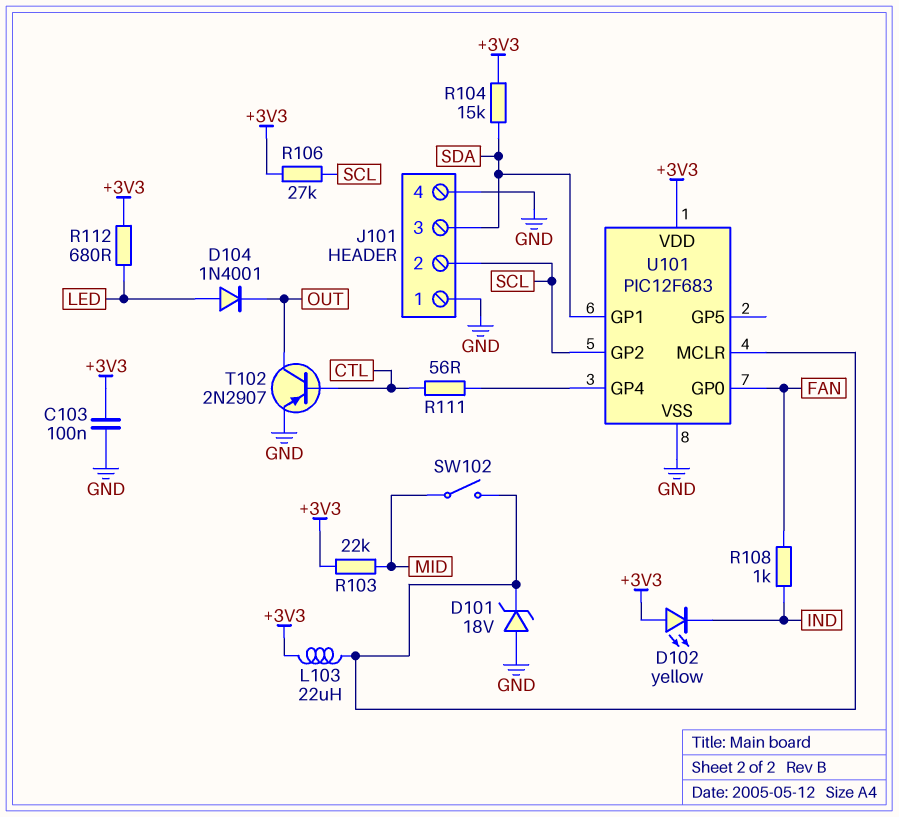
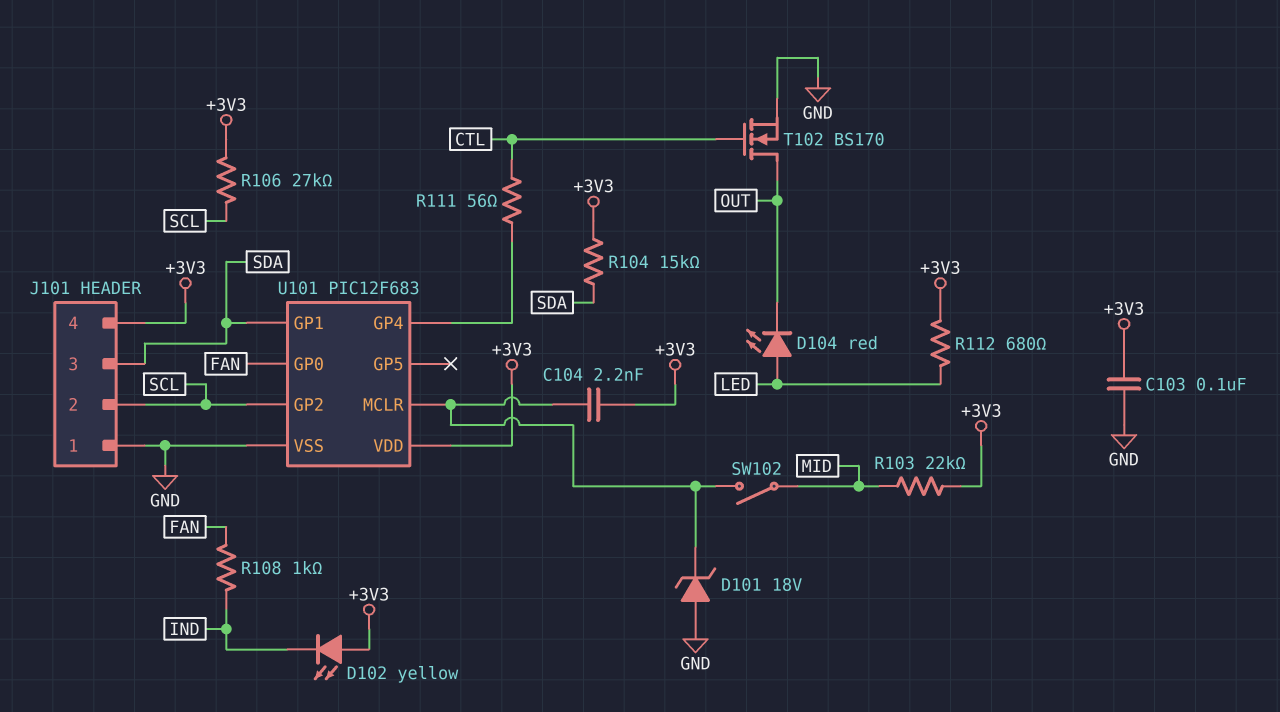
C104: none -> 2.2nF (+3V3, U101/MCLR)
D104: diode 1N4001 (A LED, K OUT) -> LED red (A LED, K OUT)
J101 pin 4: GND -> +3V3
L103: 22uH (+3V3, U101/MCLR) -> none
T102: PNP 2N2907 (B CTL, C OUT, E GND) -> NMOS BS170 (G CTL, D OUT, S GND)

